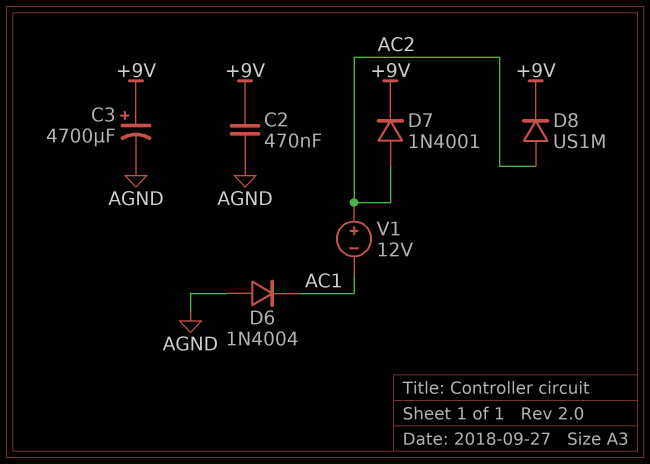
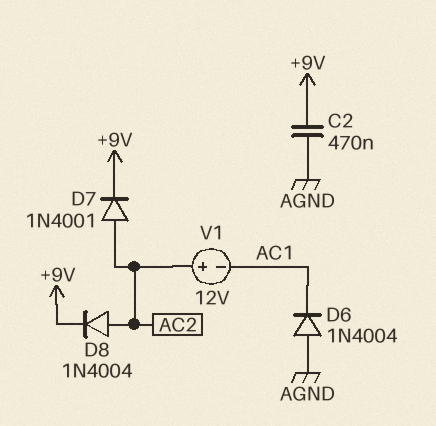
C3: 4700uF (plus +9V, minus AGND) -> none
D8: diode US1M (A AC2, K +9V) -> diode 1N4004 (A AC2, K +9V)

